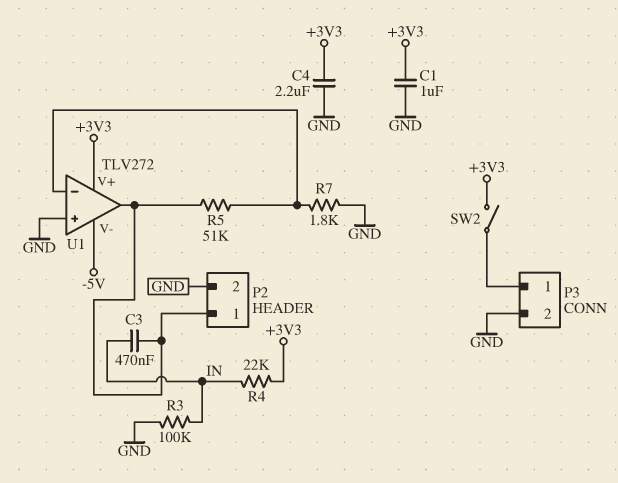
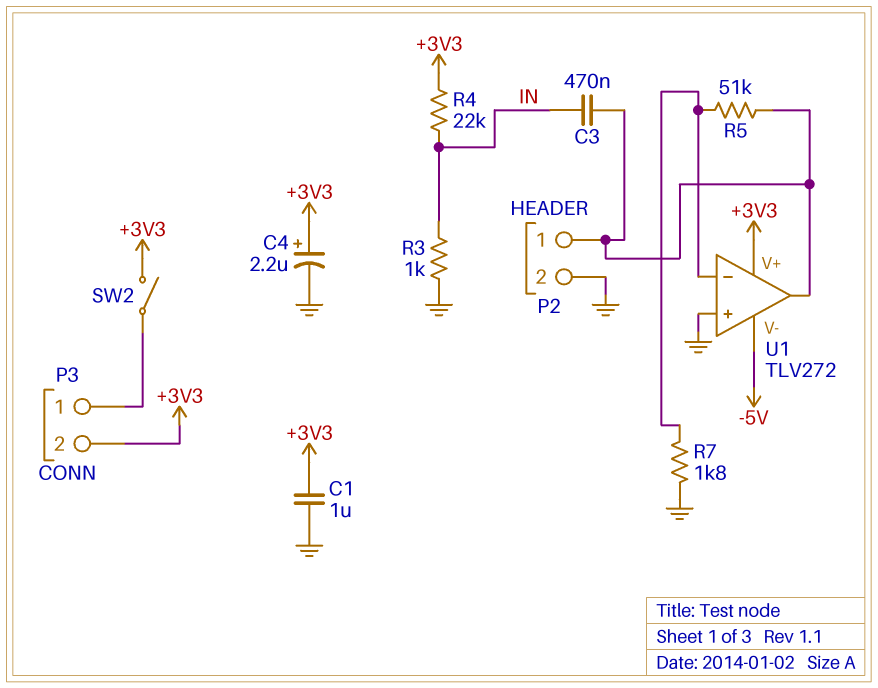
C4: 2.2uF (+3V3, GND) -> 2.2uF (plus +3V3, minus GND)
P3 pin 2: GND -> +3V3
R3: 100k (GND, IN) -> 1k (GND, IN)

